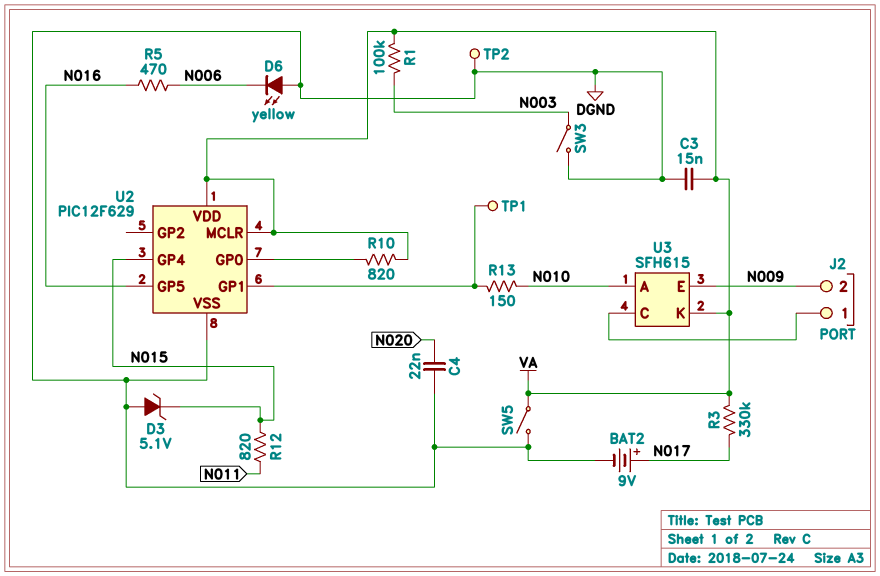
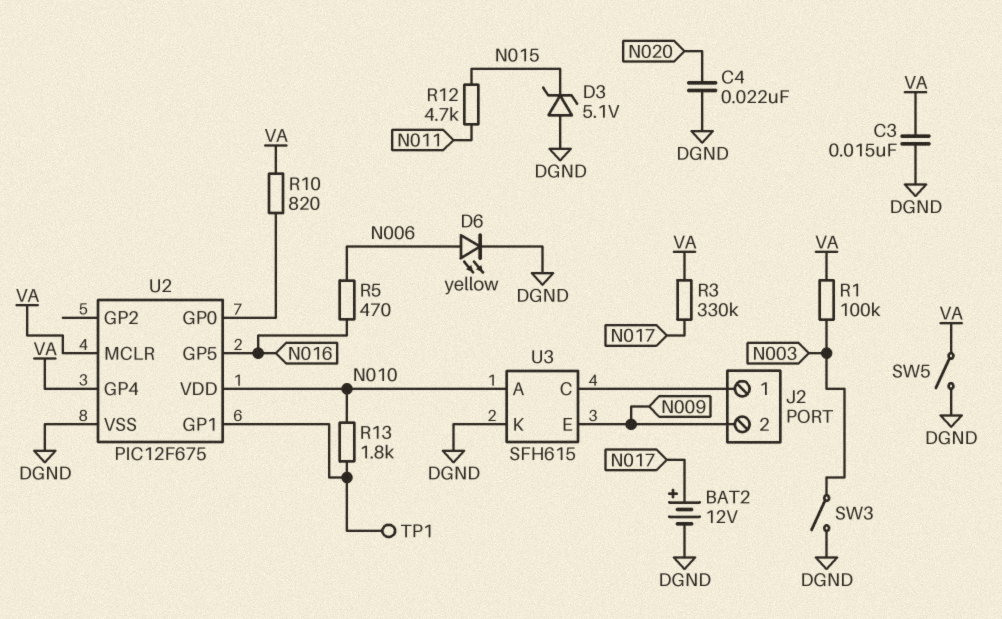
BAT2: 9V (plus N017, minus DGND) -> 12V (plus N017, minus DGND)
D6: LED yellow (A DGND, K N006) -> LED yellow (A N006, K DGND)
R12: 820 (N011, N015) -> 4.7k (N011, N015)
R13: 150 (N010, U2/GP1) -> 1.8k (N010, U2/GP1)
TP2: test point (DGND) -> none
U2: PIC12F629 -> PIC12F675
U2 pin GP4: N015 -> VA
U2 pin VDD: VA -> N010
U3 pin K: VA -> DGND

